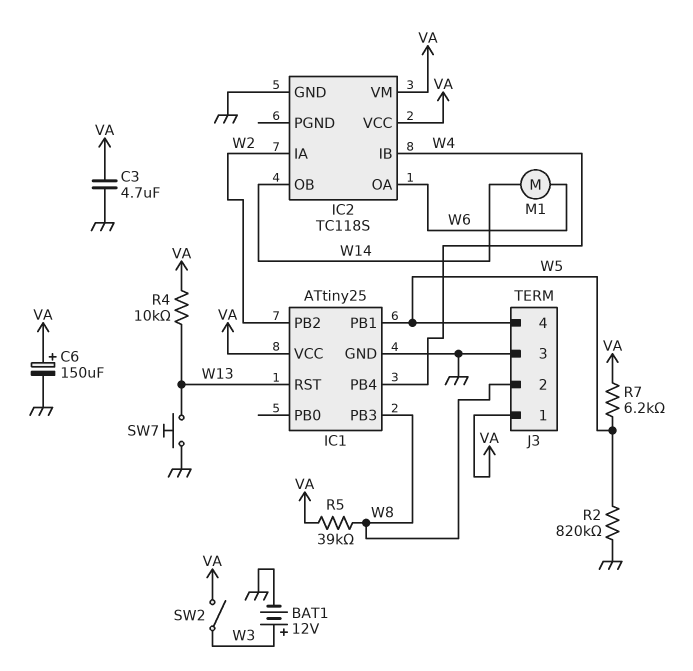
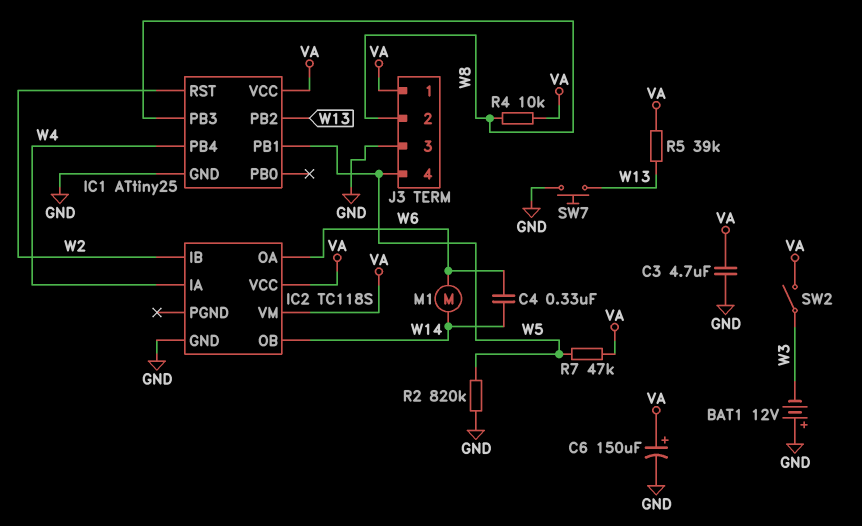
BAT1: 12V (plus W3, minus GND) -> 12V (plus GND, minus W3)
C4: none -> 330nF (W6, W14)
IC1 pin PB2: W2 -> W13
IC1 pin RST: W13 -> W2
IC2 pin IA: W2 -> W4
IC2 pin IB: W4 -> W2
R4: 10k (VA, W13) -> 10k (VA, W8)
R5: 39k (VA, W8) -> 39k (VA, W13)
R7: 6.2k (VA, W5) -> 47k (VA, W5)

